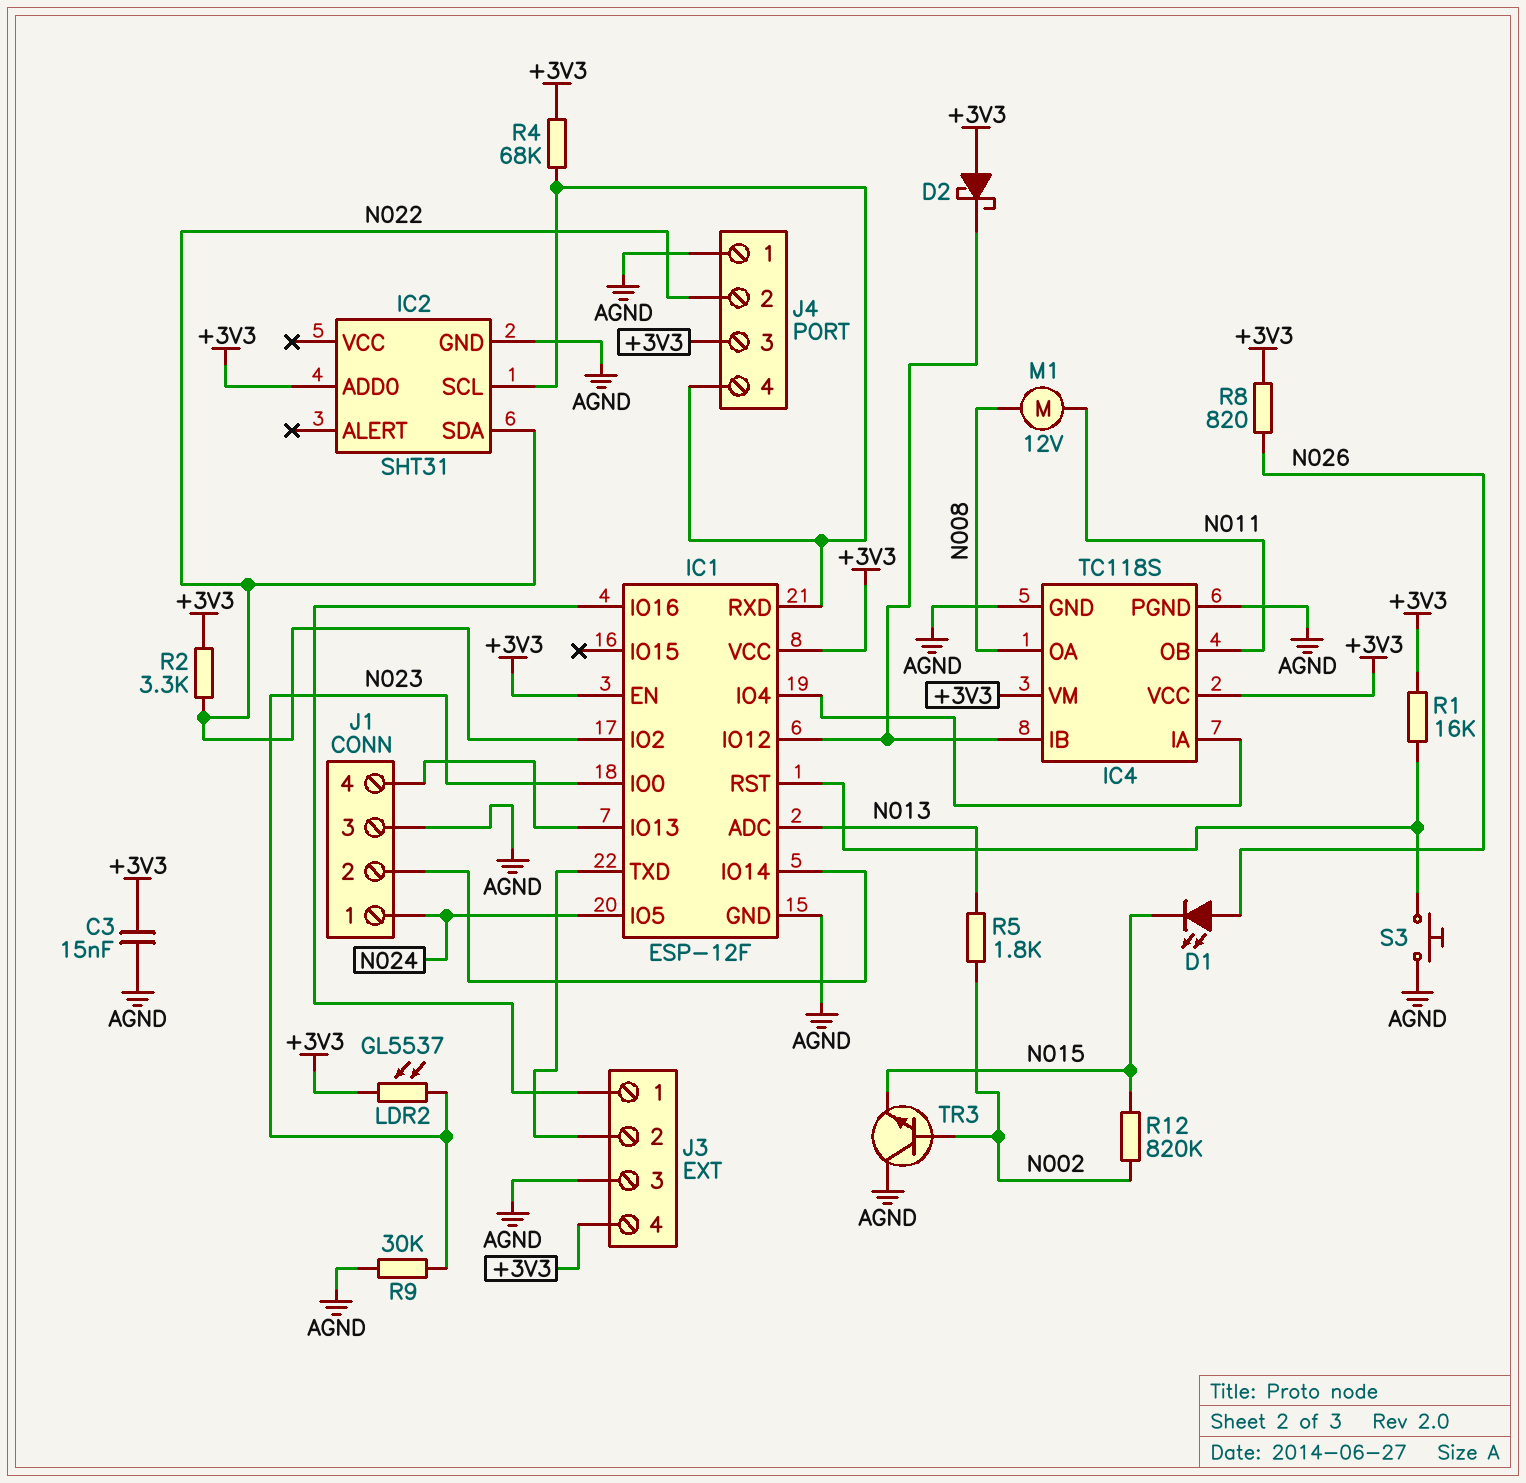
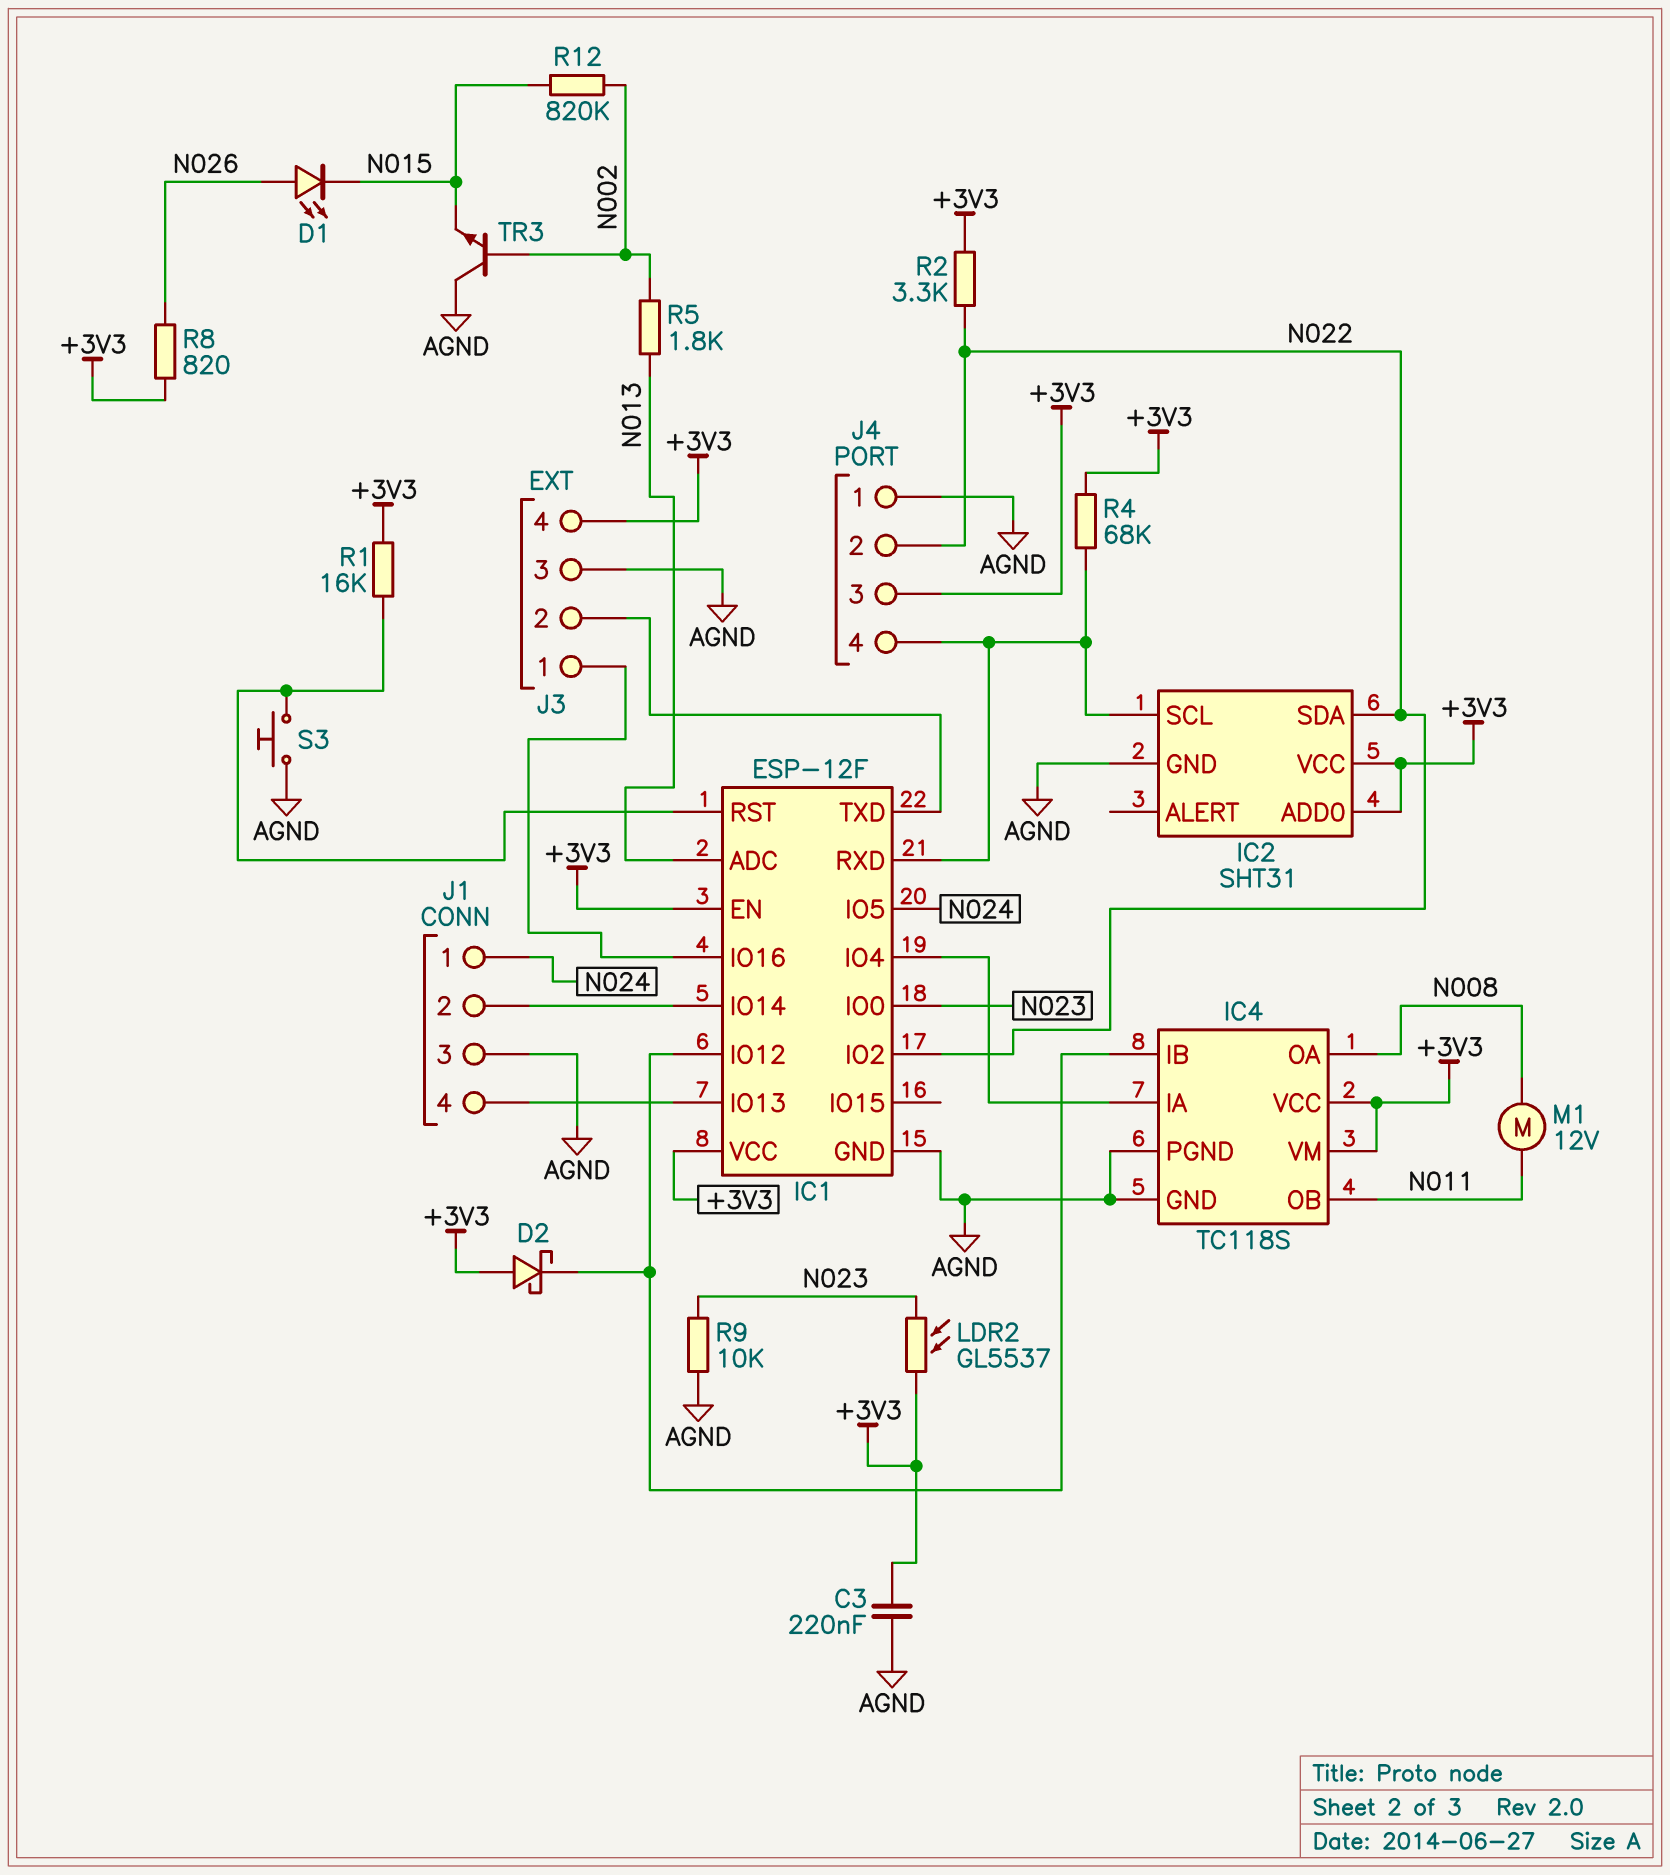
C3: 15nF (+3V3, AGND) -> 220nF (+3V3, AGND)
IC2 pin VCC: none -> +3V3
R9: 30k (AGND, N023) -> 10k (AGND, N023)

